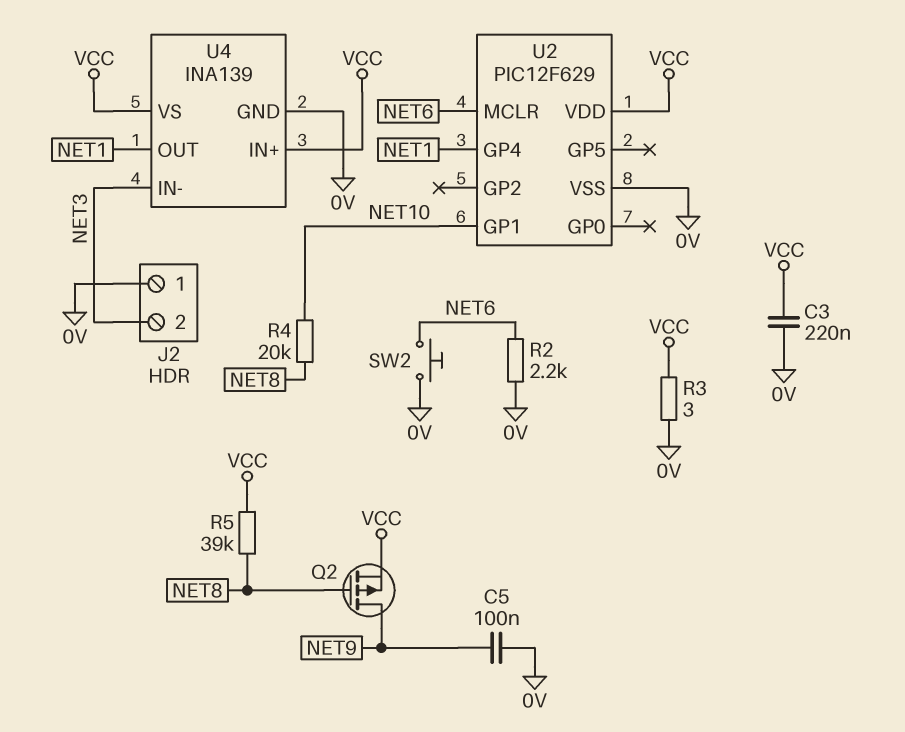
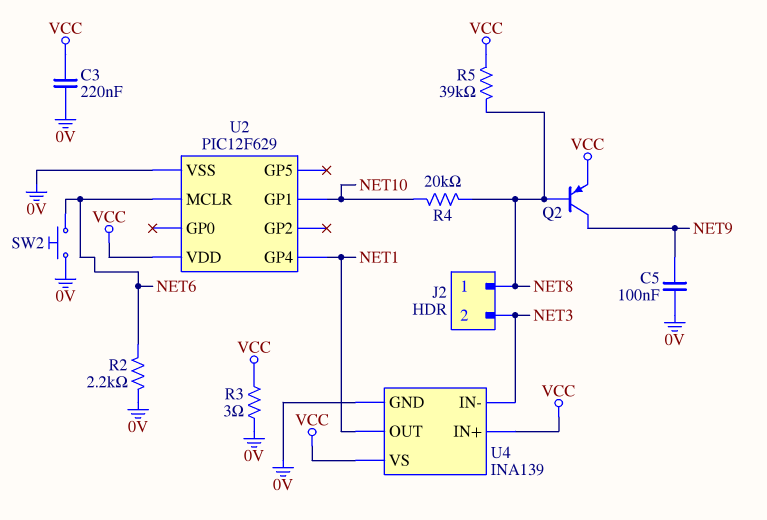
J2 pin 1: 0V -> NET8
Q2: PMOS (G NET8, D NET9, S VCC) -> PNP (B NET8, C NET9, E VCC)

